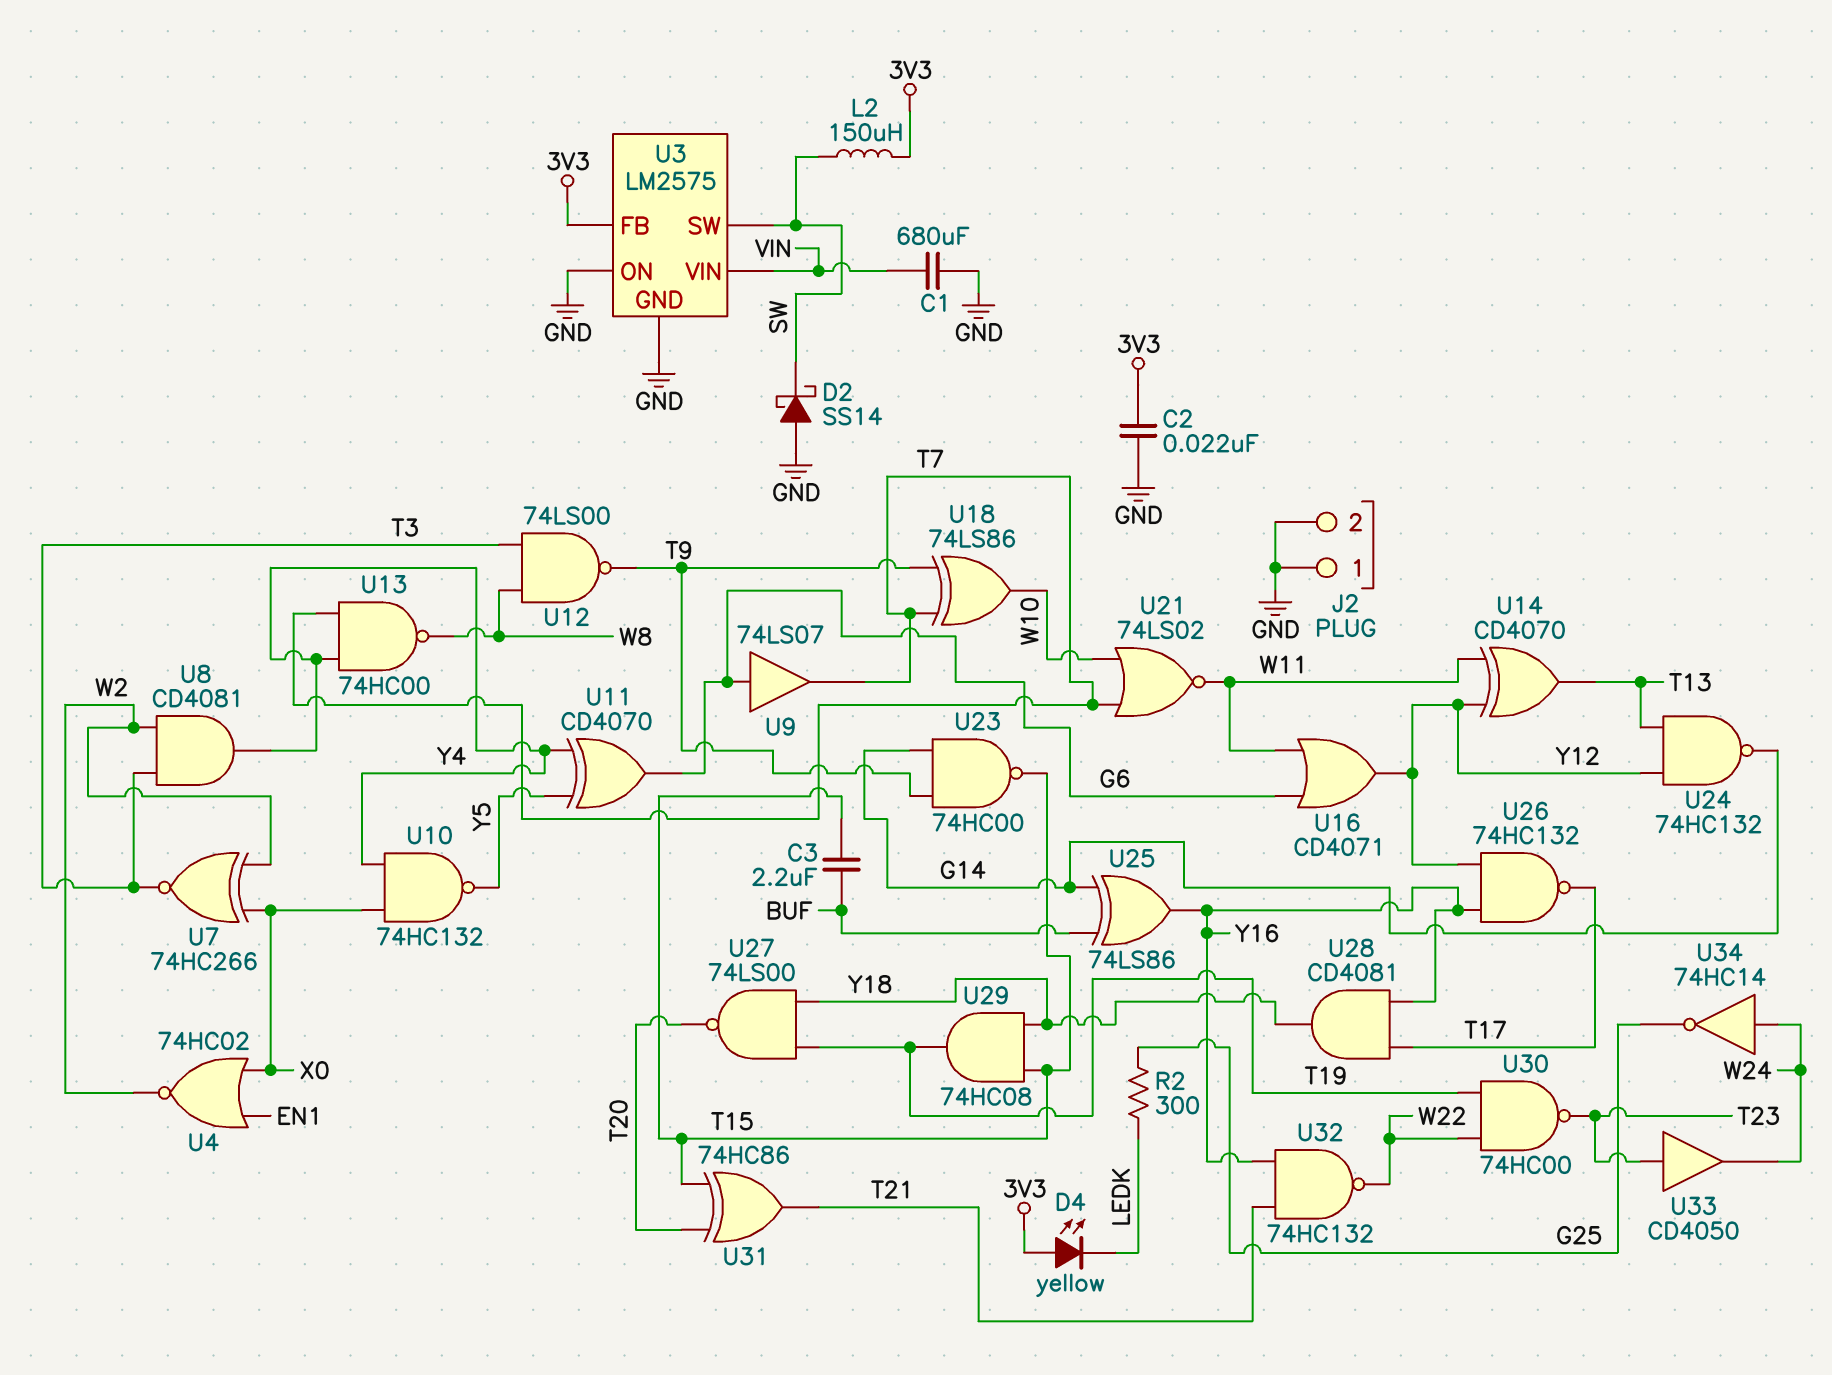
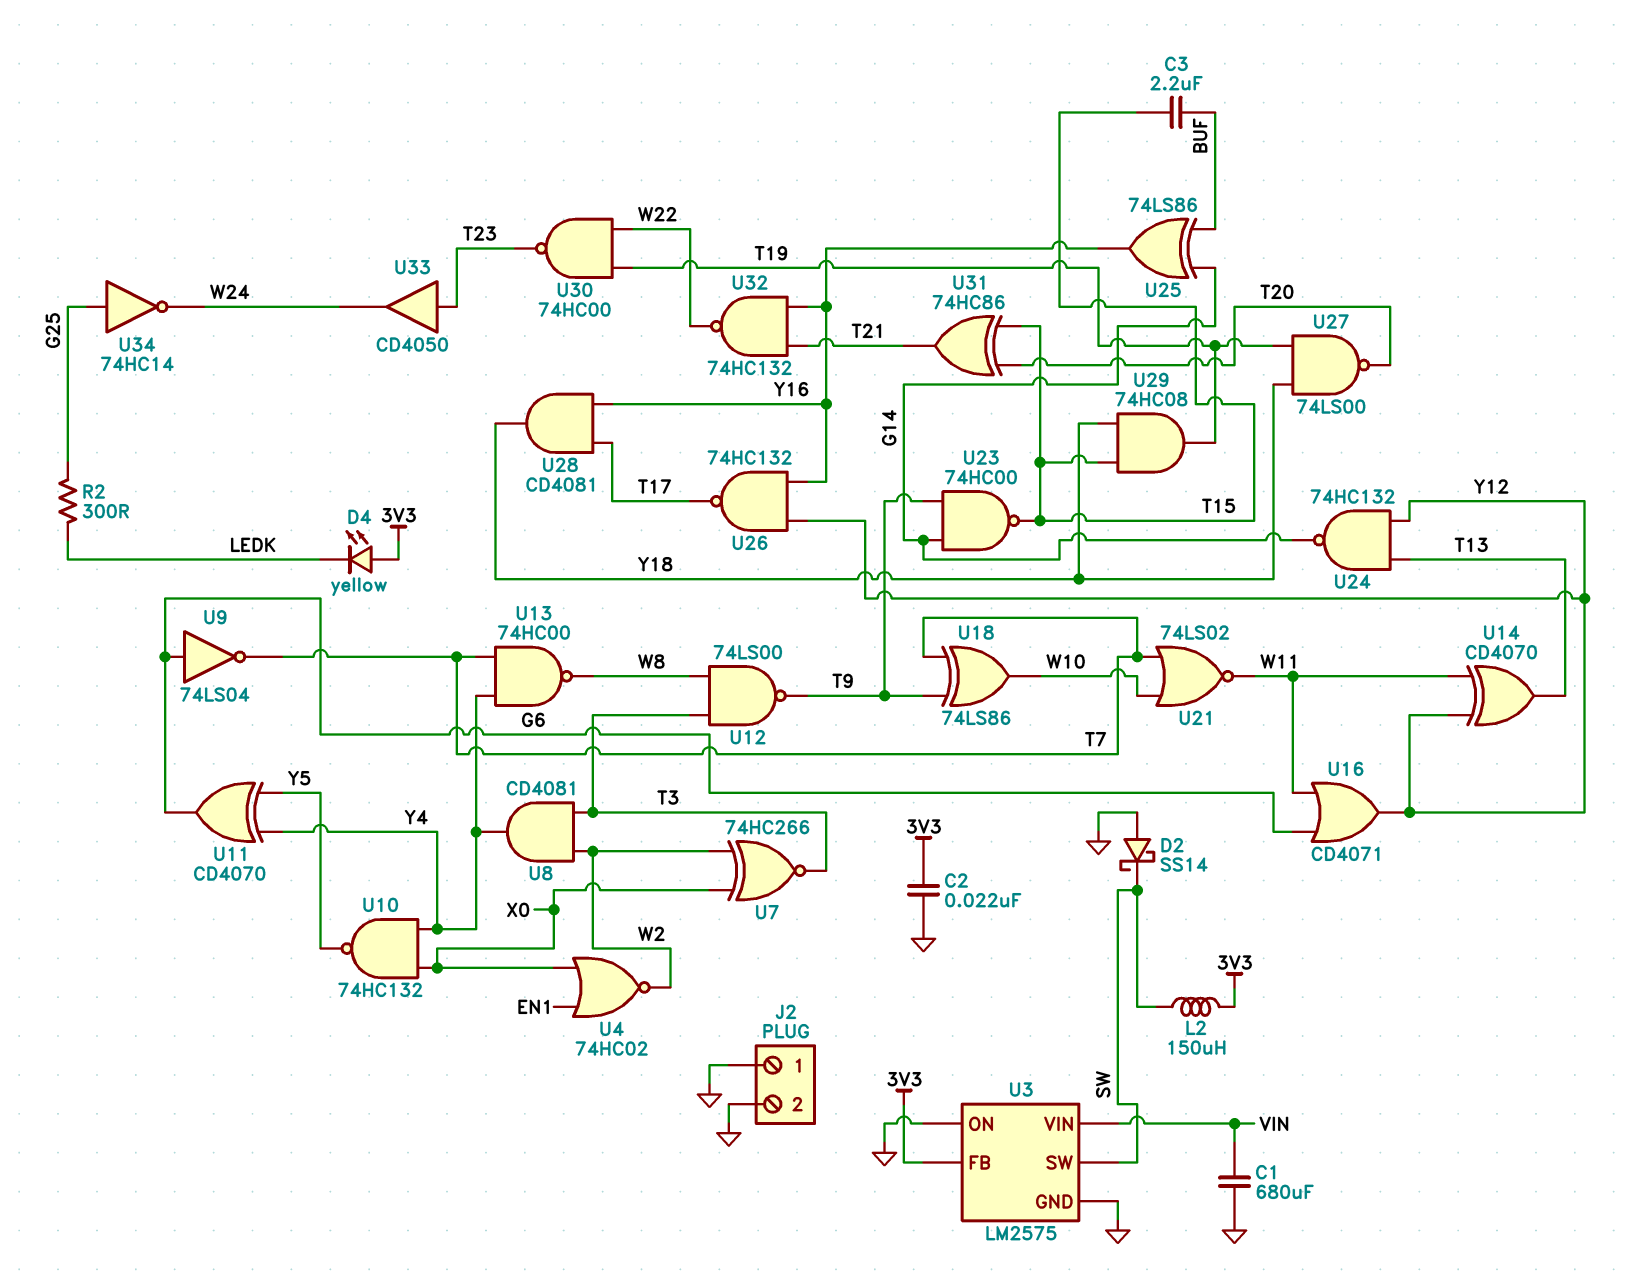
U9: buffer 74LS07 (in G6, out T7) -> NOT 74LS04 (in G6, out T7)
U34: NOT 74HC14 (in W24, out G25) -> NOT 74HC14 (in G25, out W24)

